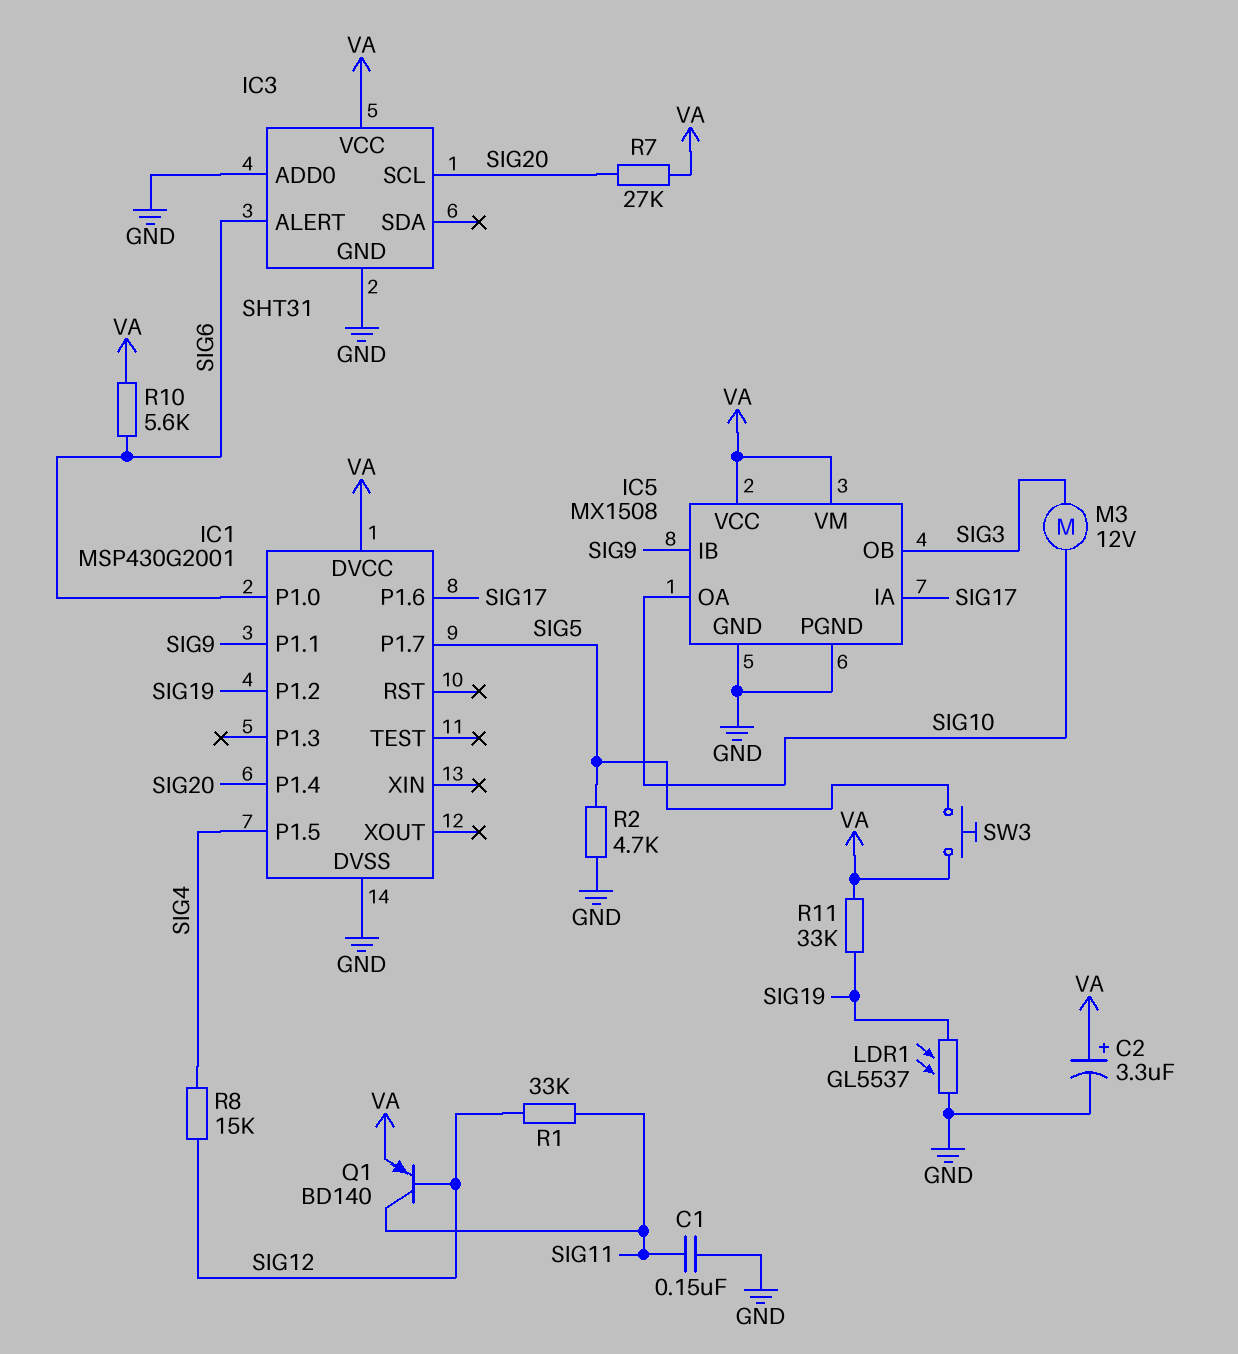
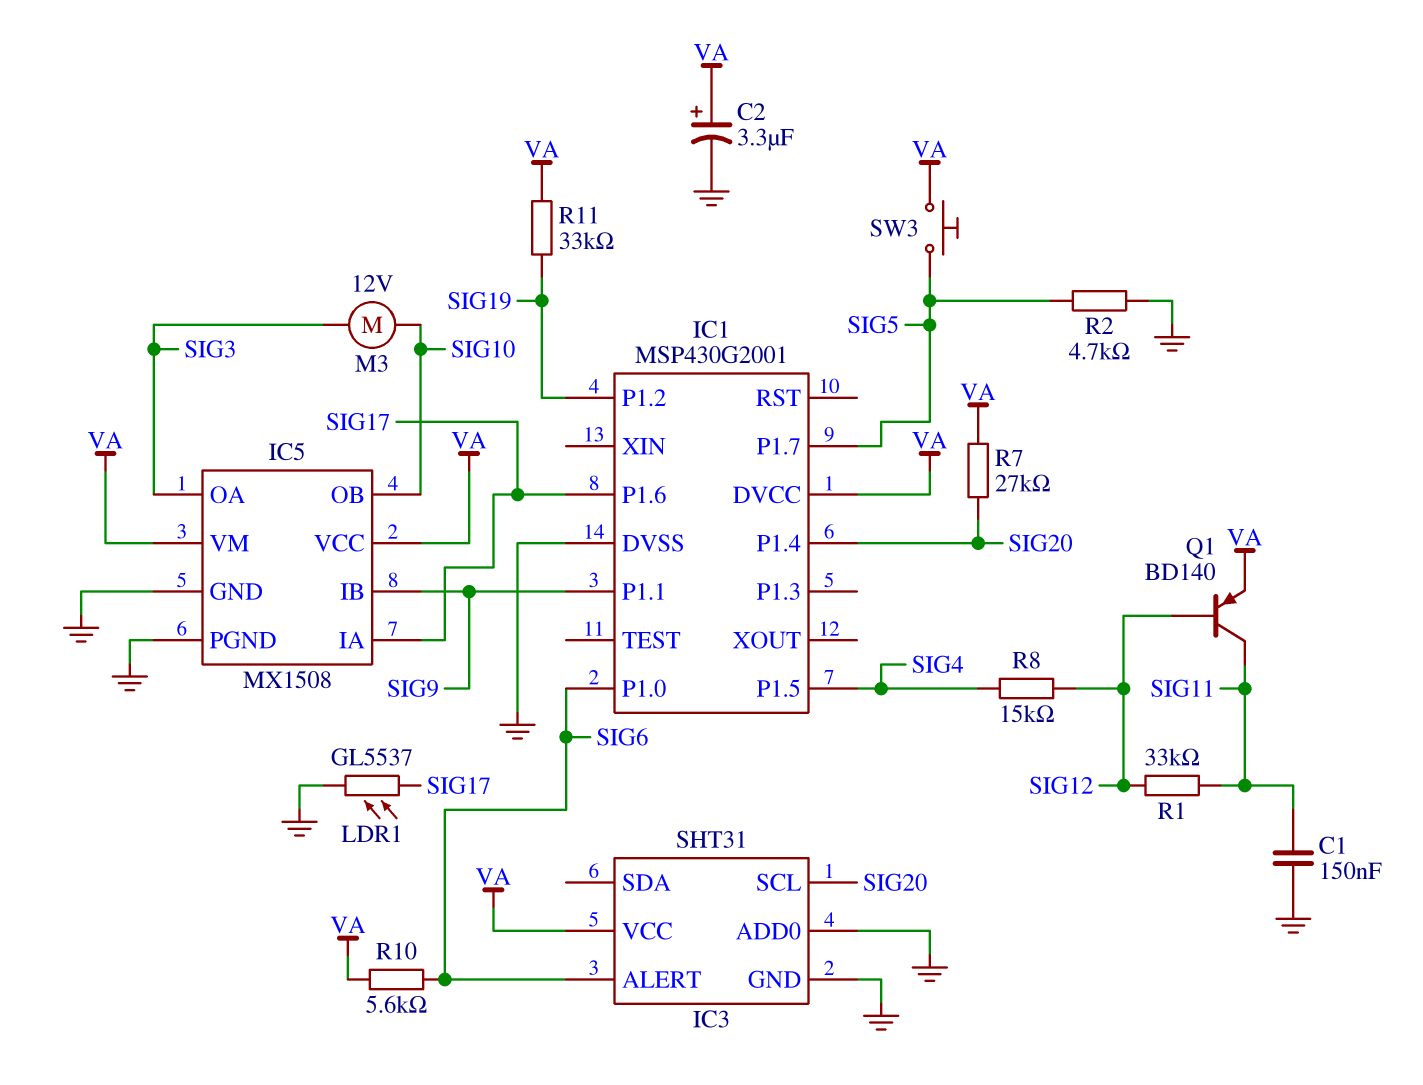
IC5 pin OA: SIG10 -> SIG3
IC5 pin OB: SIG3 -> SIG10
LDR1: GL5537 (GND, SIG19) -> GL5537 (GND, SIG17)

